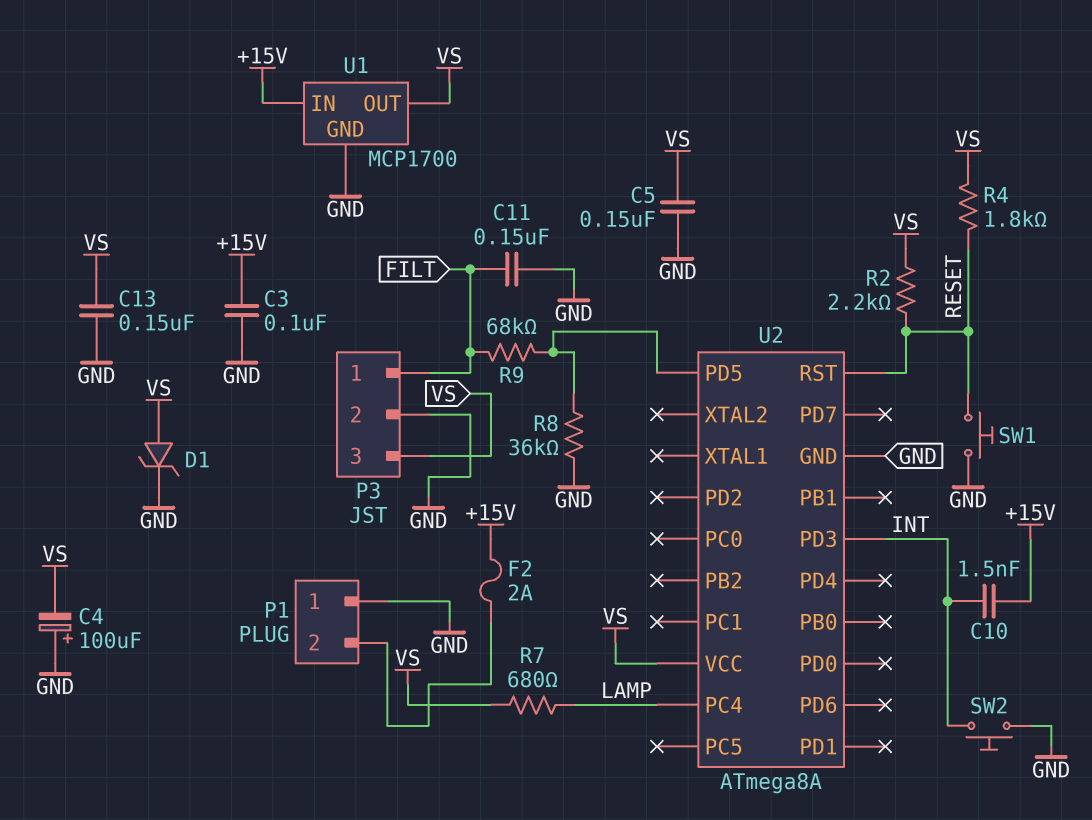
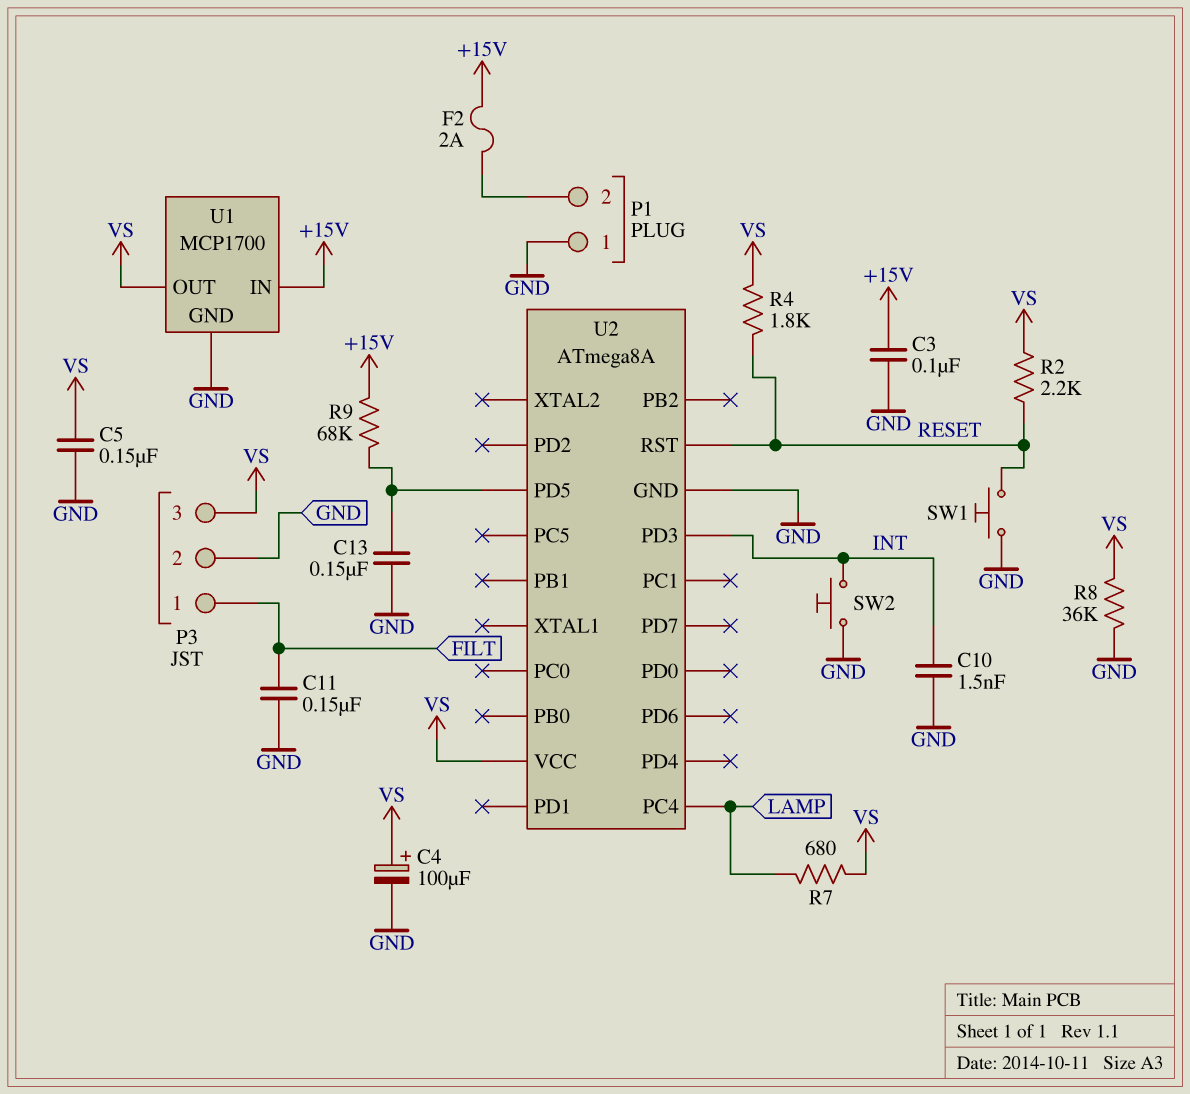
C4: 100uF (plus GND, minus VS) -> 100uF (plus VS, minus GND)
C10: 1.5nF (+15V, INT) -> 1.5nF (GND, INT)
C13: 150nF (GND, VS) -> 150nF (GND, U2/PD5)
D1: zener (A VS, K GND) -> none
R8: 36k (GND, U2/PD5) -> 36k (GND, VS)
R9: 68k (FILT, U2/PD5) -> 68k (+15V, U2/PD5)

